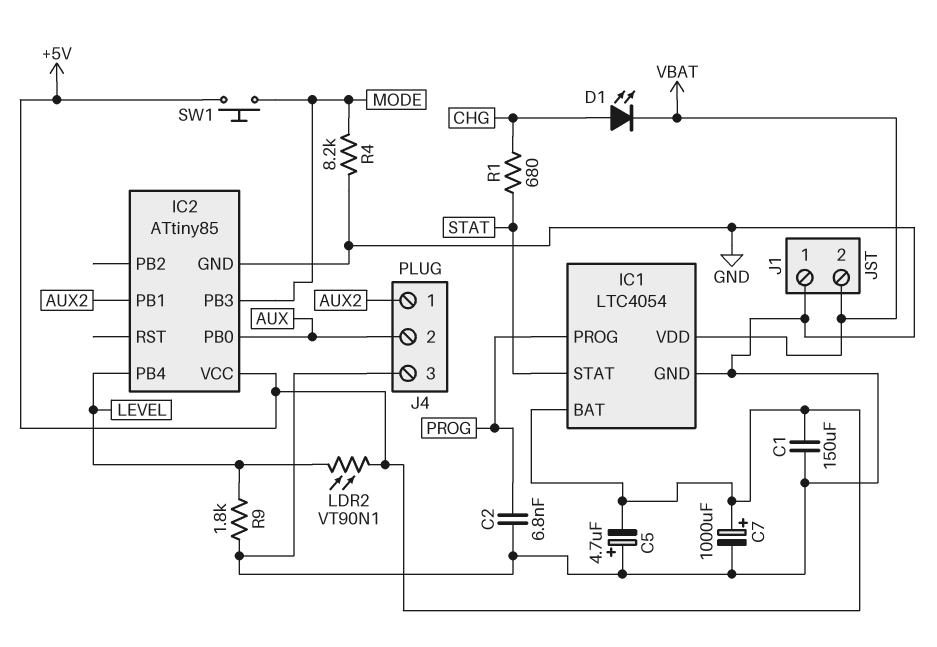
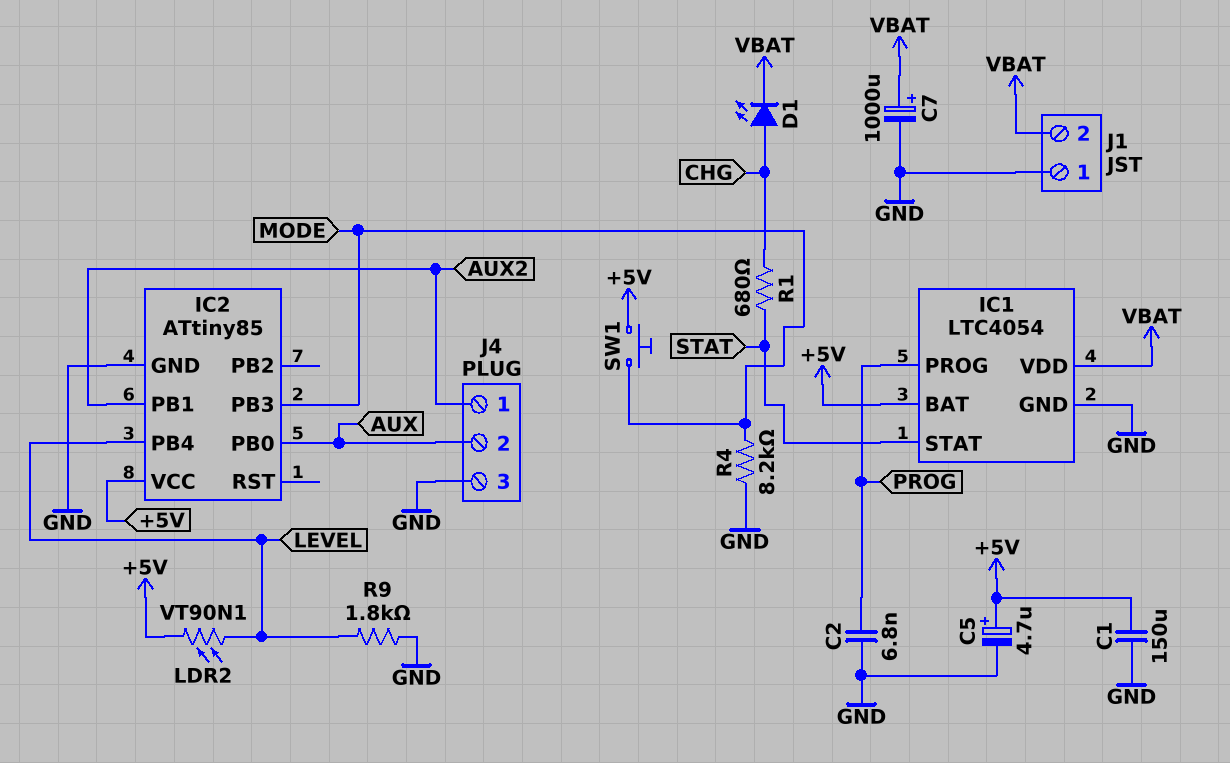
C5: 4.7uF (plus GND, minus +5V) -> 4.7uF (plus +5V, minus GND)
C7: 1000uF (plus +5V, minus GND) -> 1000uF (plus VBAT, minus GND)

